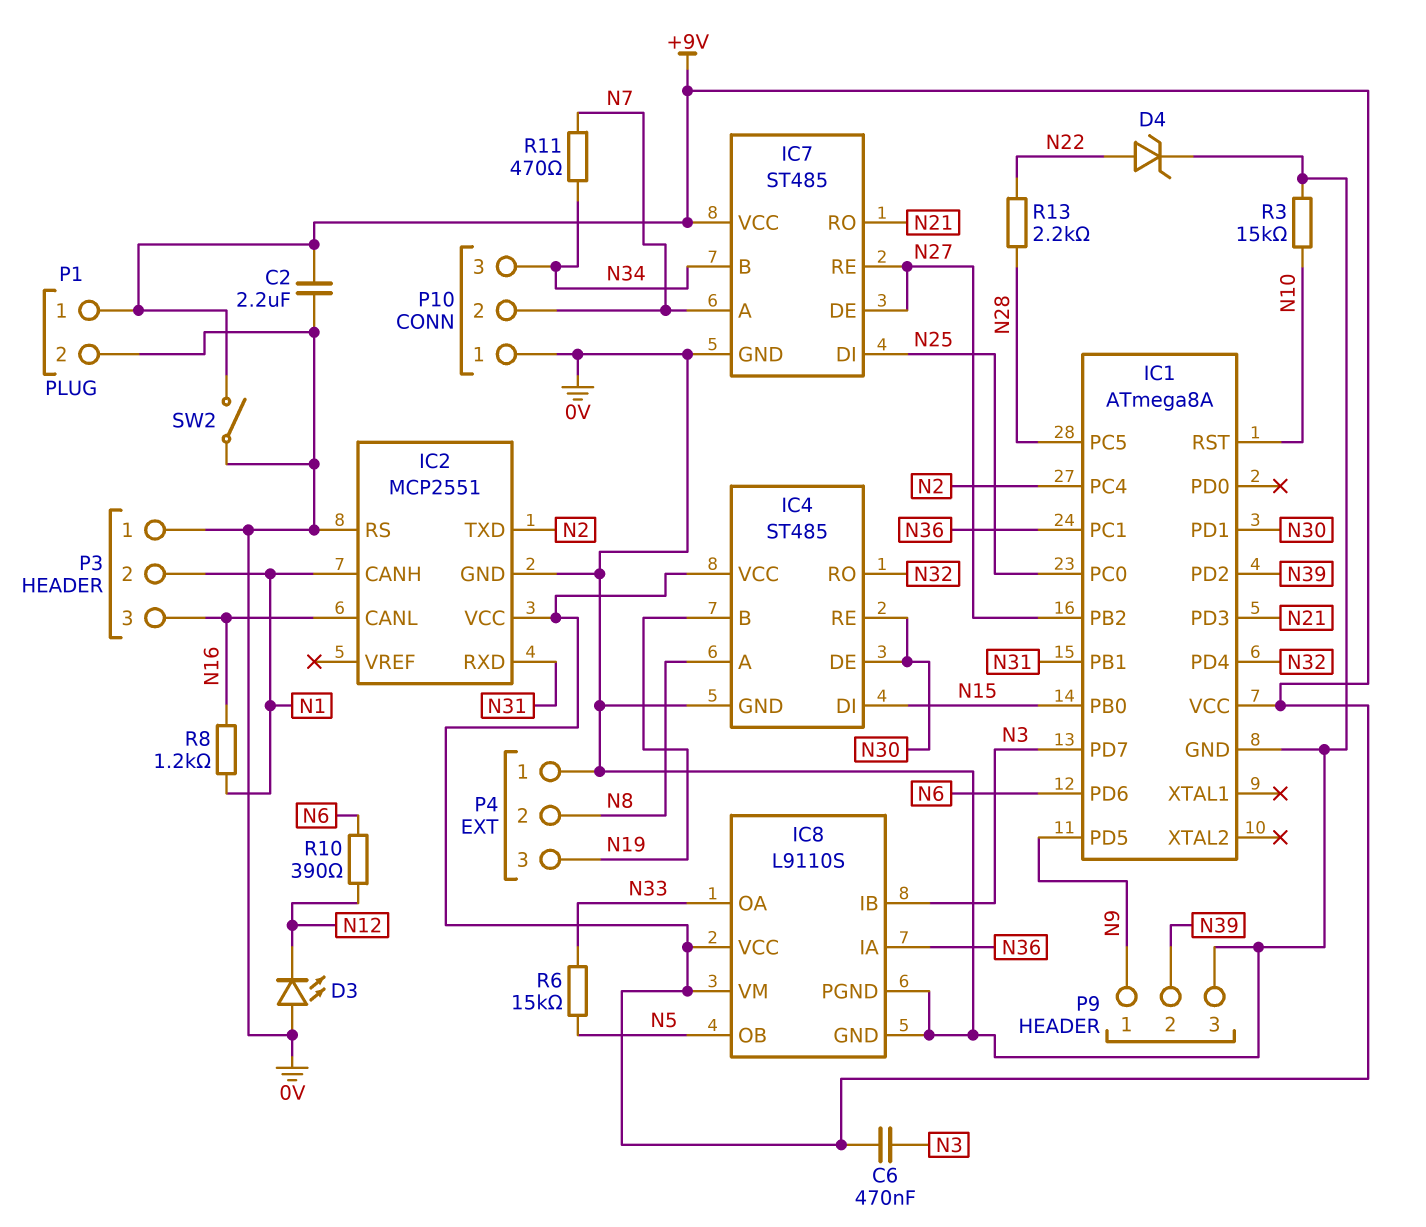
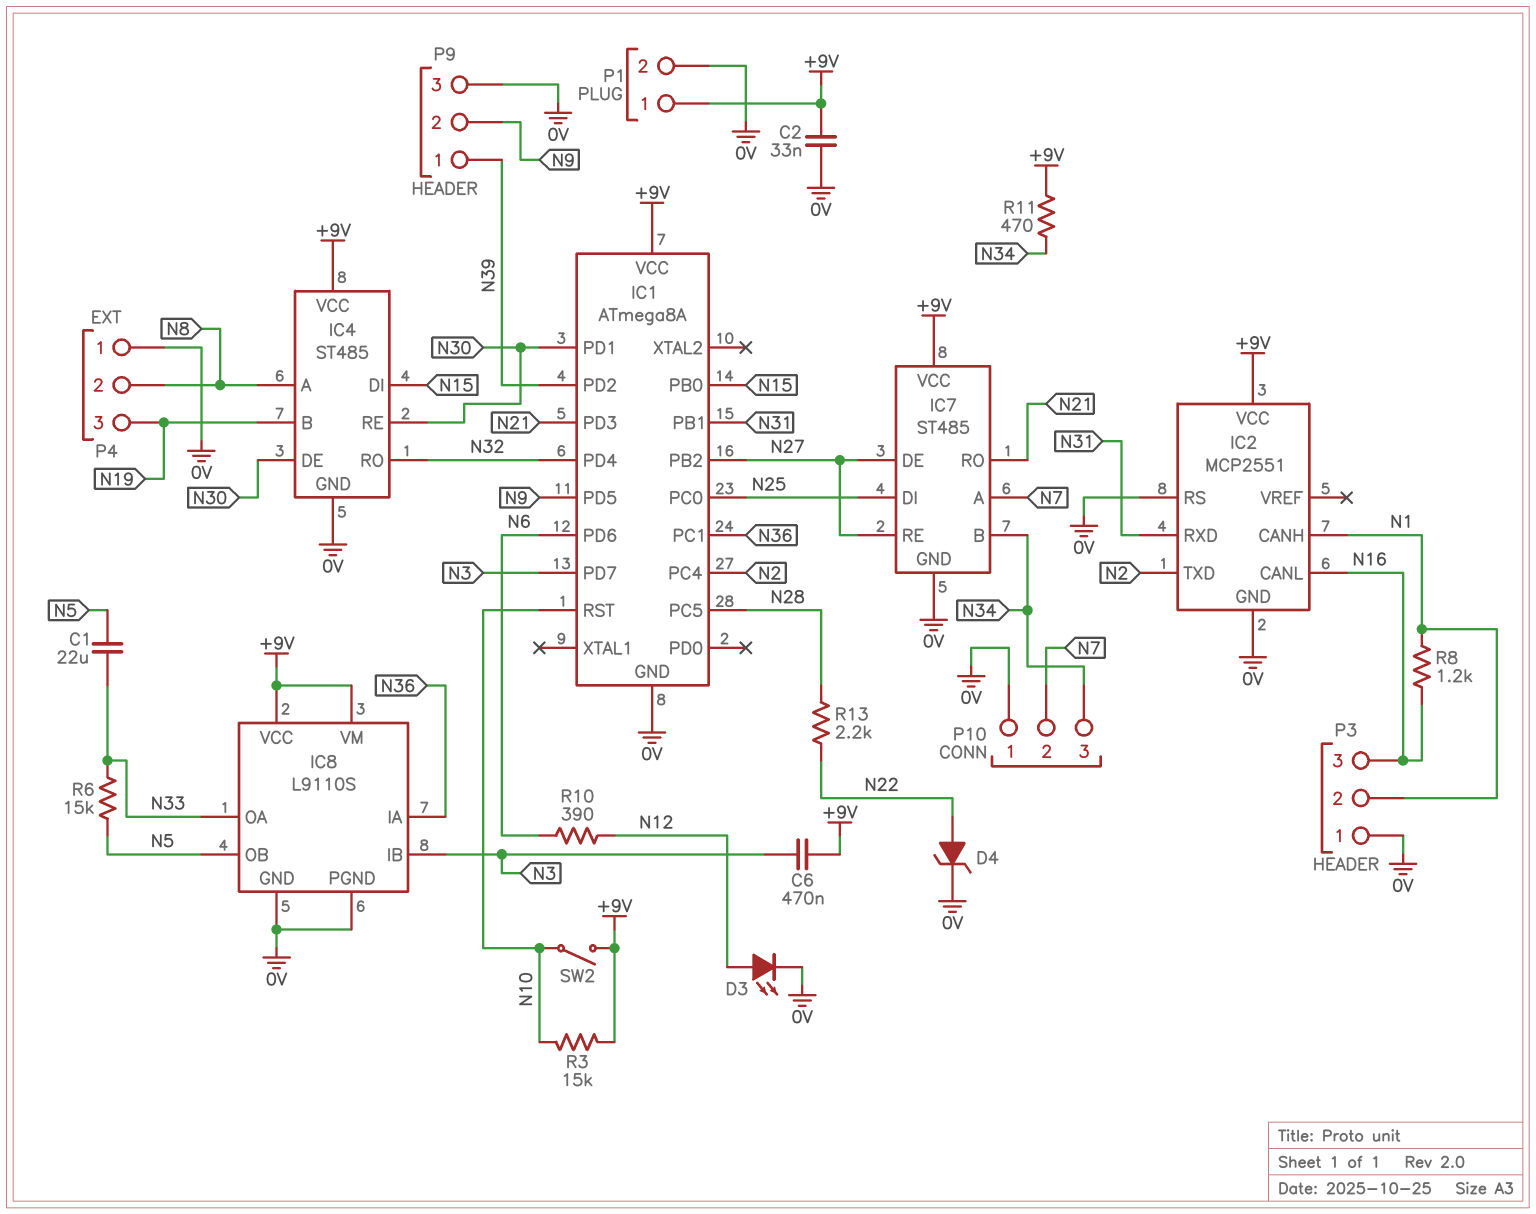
C1: none -> 22uF (N5, N33)
C2: 2.2uF (+9V, 0V) -> 33nF (+9V, 0V)
D3: LED (A 0V, K N12) -> LED (A N12, K 0V)
P9 pin 1: N9 -> N39
P9 pin 2: N39 -> N9
R3: 15k (0V, N10) -> 15k (+9V, N10)
R11: 470 (N7, N34) -> 470 (+9V, N34)
SW2: switch (+9V, 0V) -> switch (+9V, N10)

